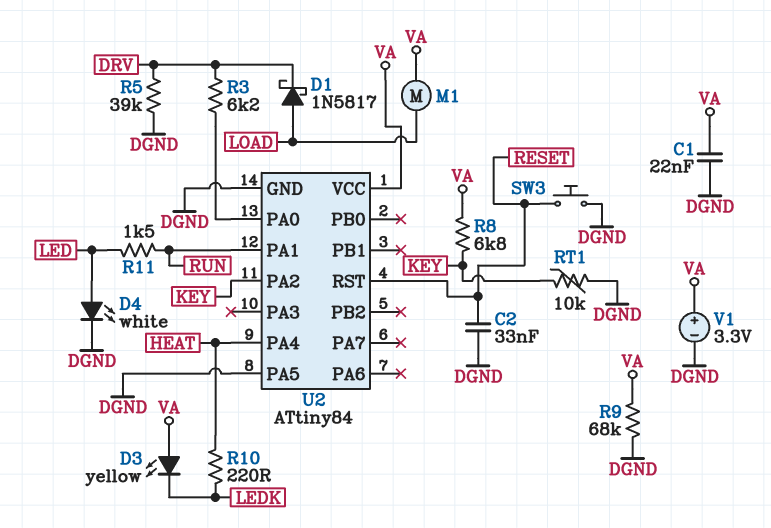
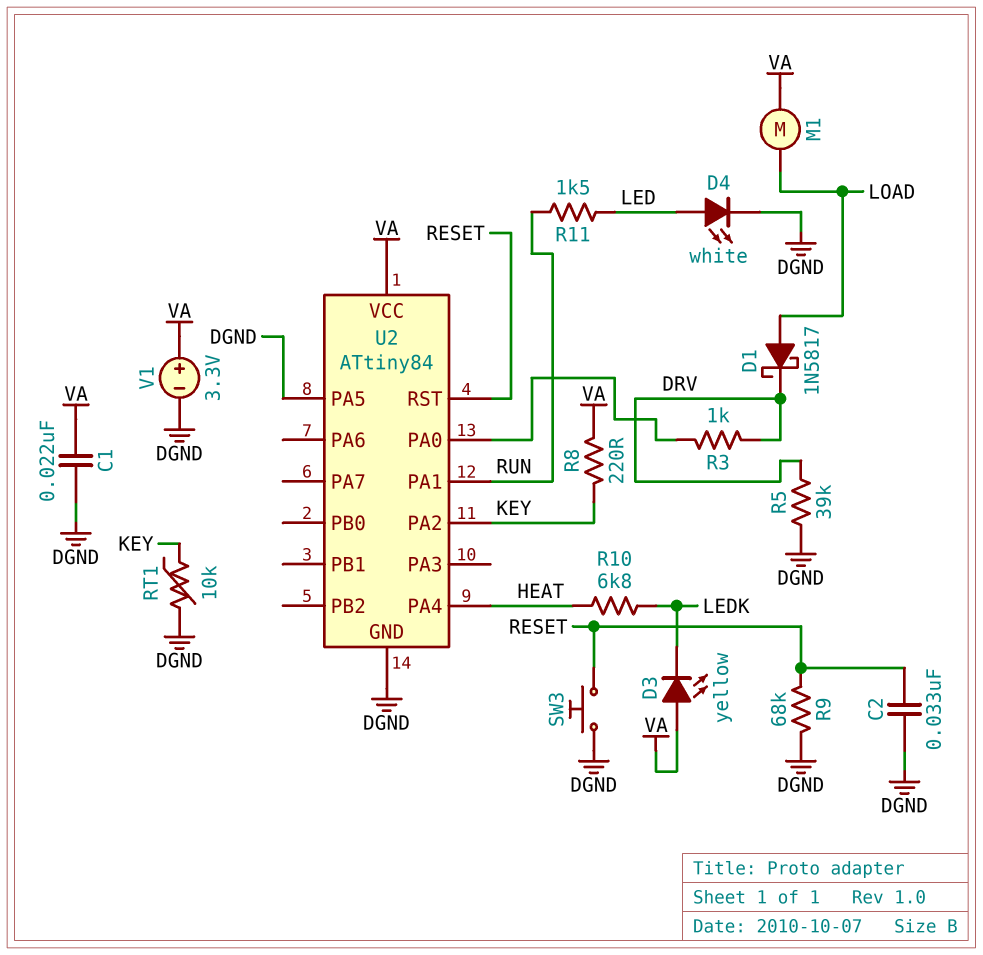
R3: 6.2k (DRV, U2/PA0) -> 1k (DRV, U2/PA0)
R8: 6.8k (KEY, VA) -> 220 (KEY, VA)
R9: 68k (DGND, VA) -> 68k (DGND, RESET)
R10: 220 (HEAT, LEDK) -> 6.8k (HEAT, LEDK)

